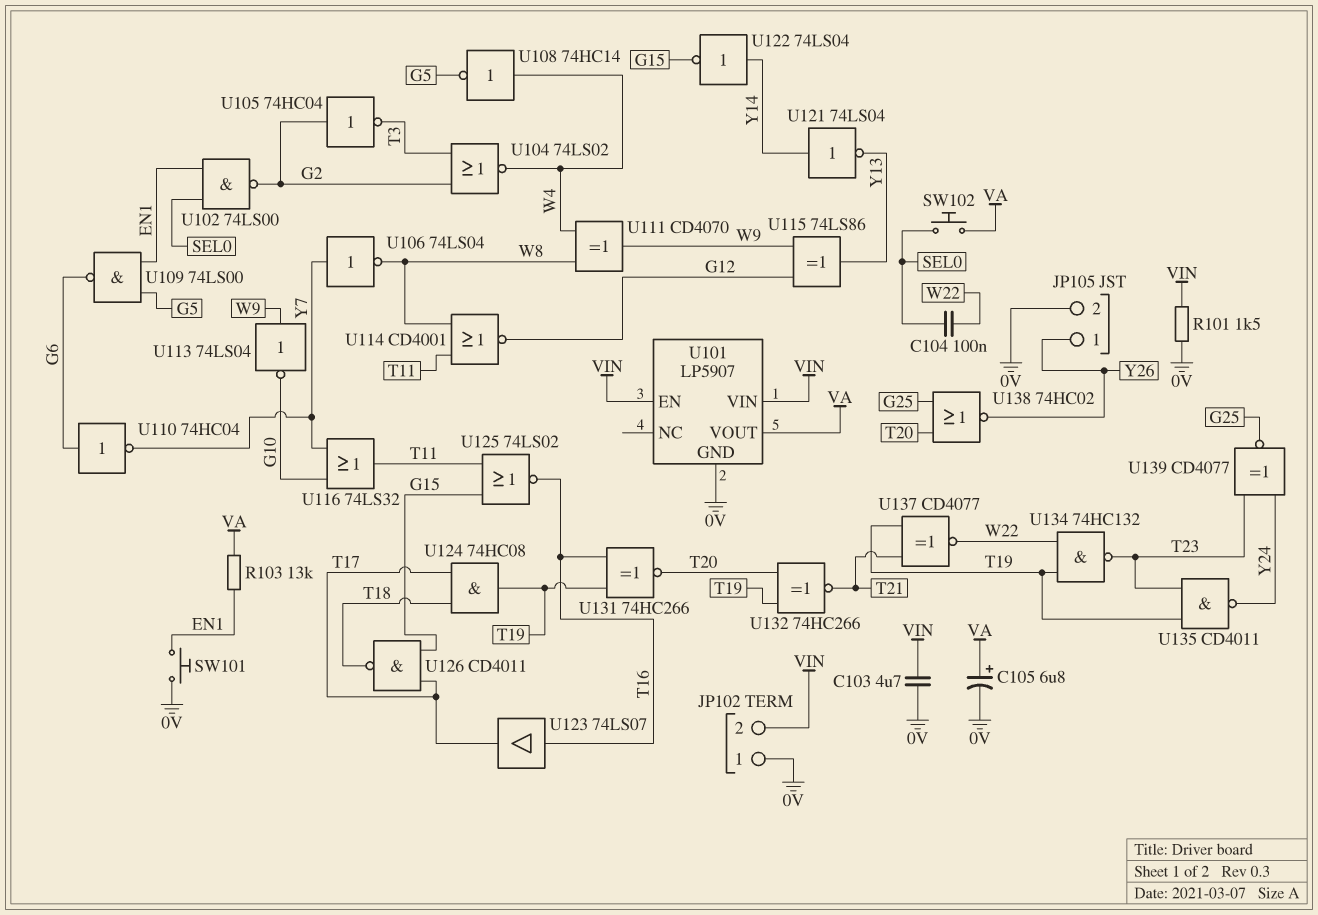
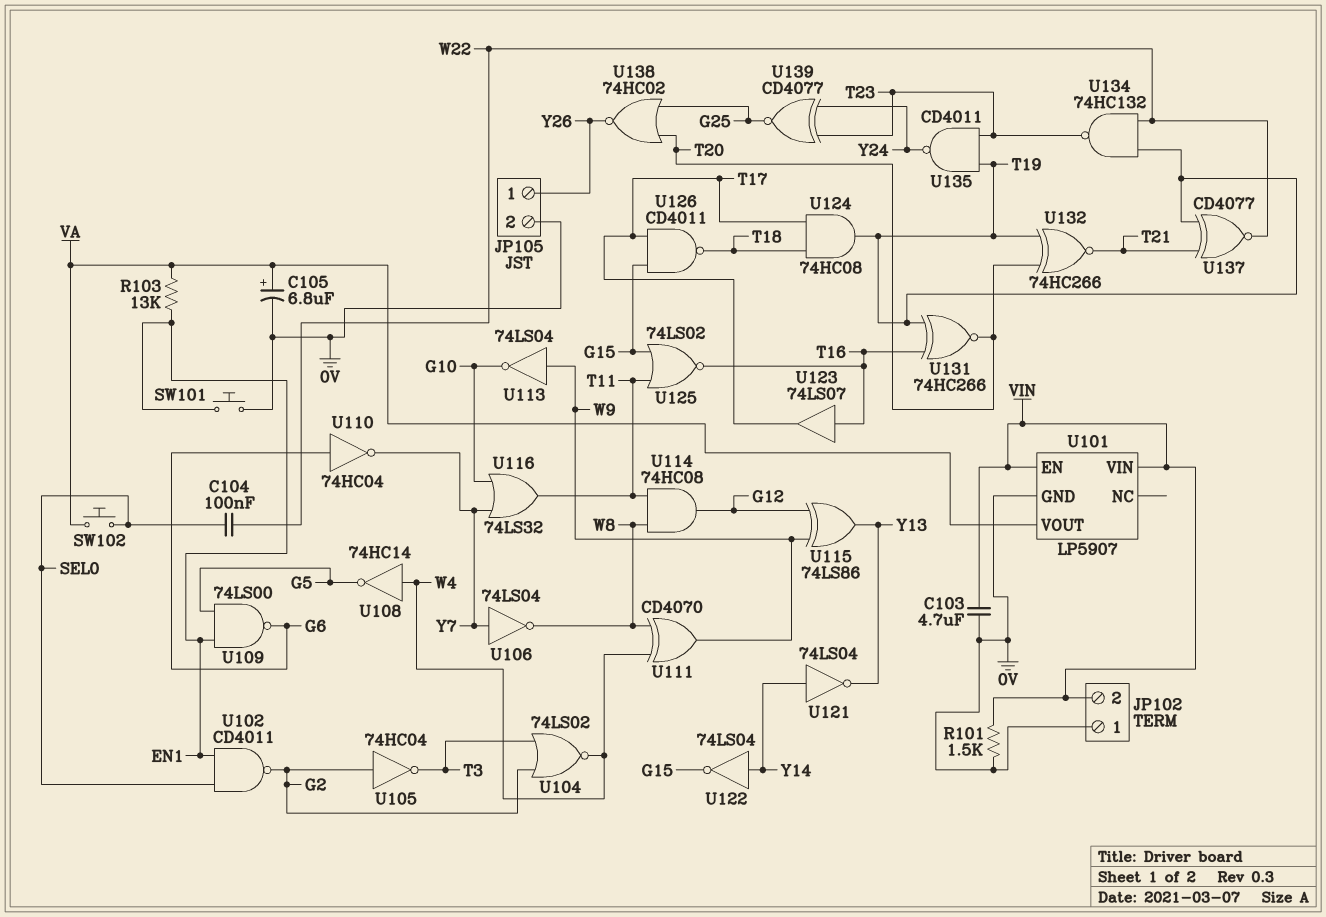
U102: NAND 74LS00 (in EN1, in SEL0, out G2) -> NAND CD4011 (in EN1, in SEL0, out G2)
U114: NOR CD4001 (in T11, in W8, out G12) -> AND 74HC08 (in T11, in W8, out G12)

